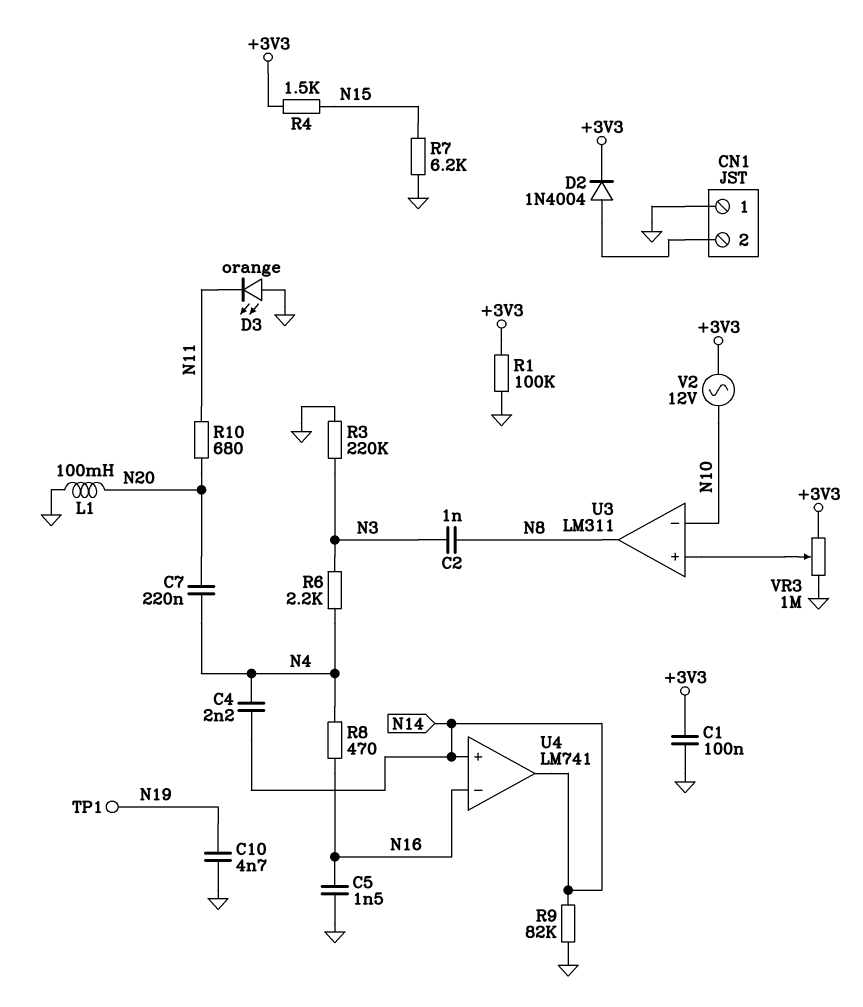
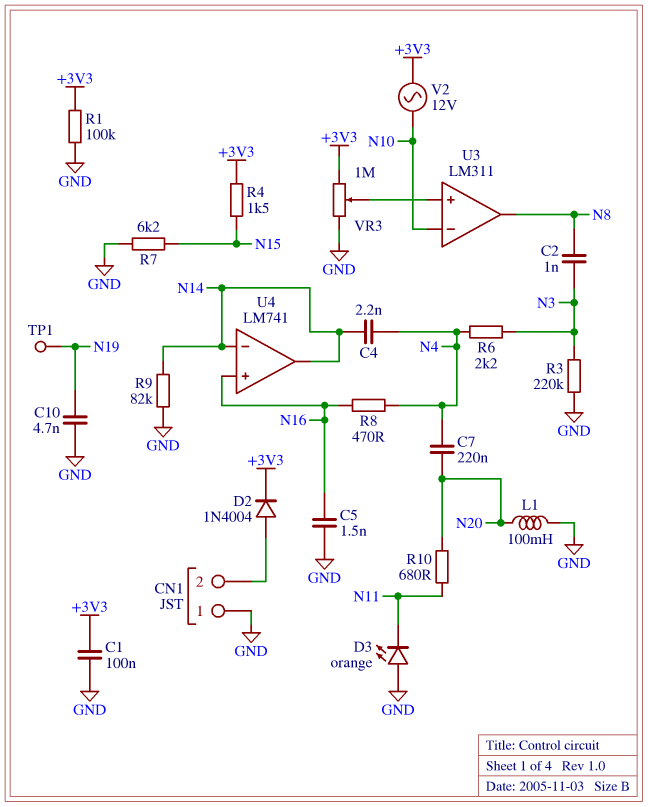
U4 pin in+: N14 -> N16
U4 pin in-: N16 -> N14

